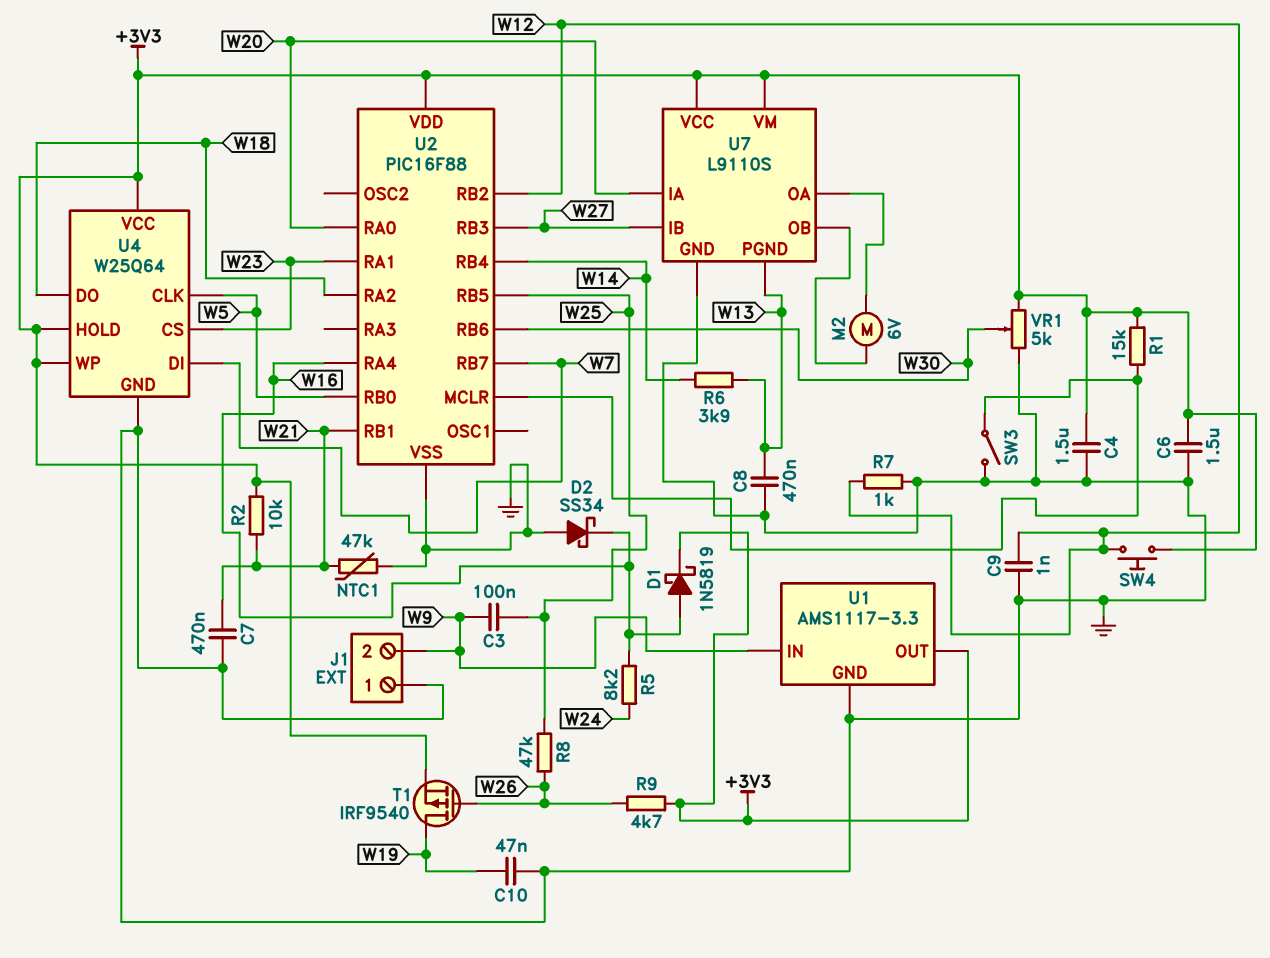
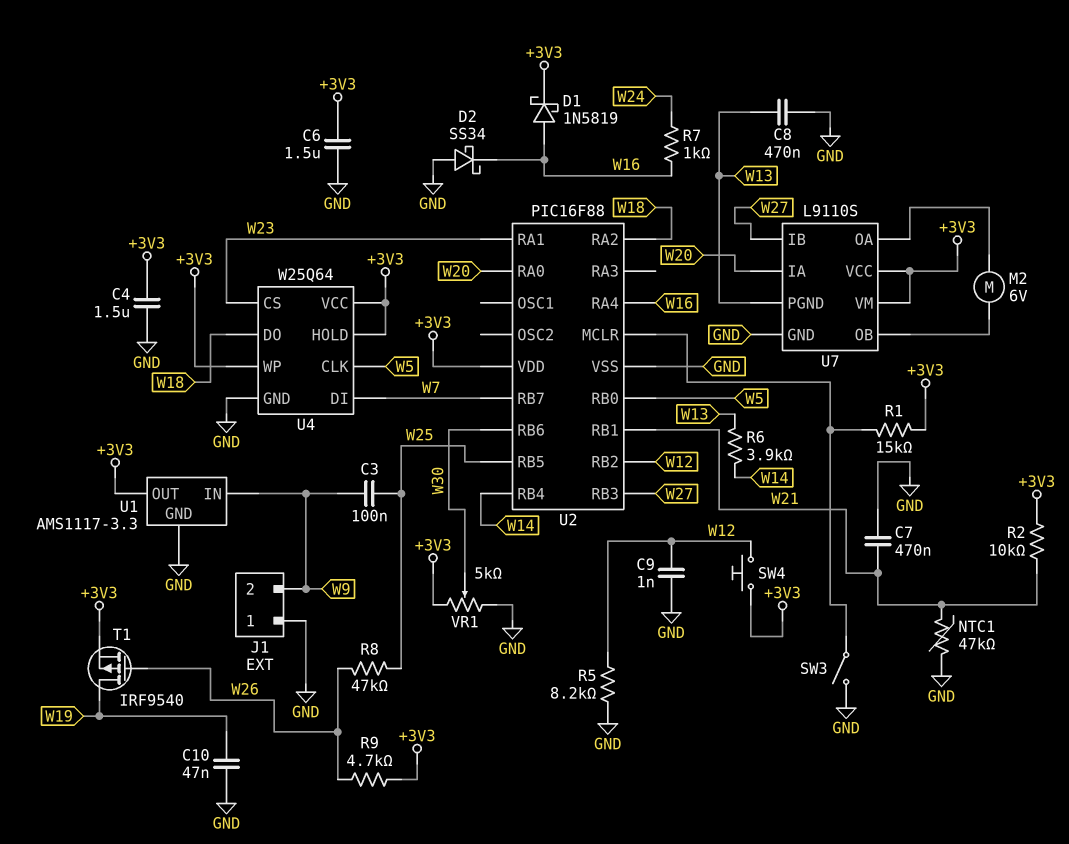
R5: 8.2k (W16, W24) -> 8.2k (GND, W12)
R7: 1k (GND, W12) -> 1k (W16, W24)

